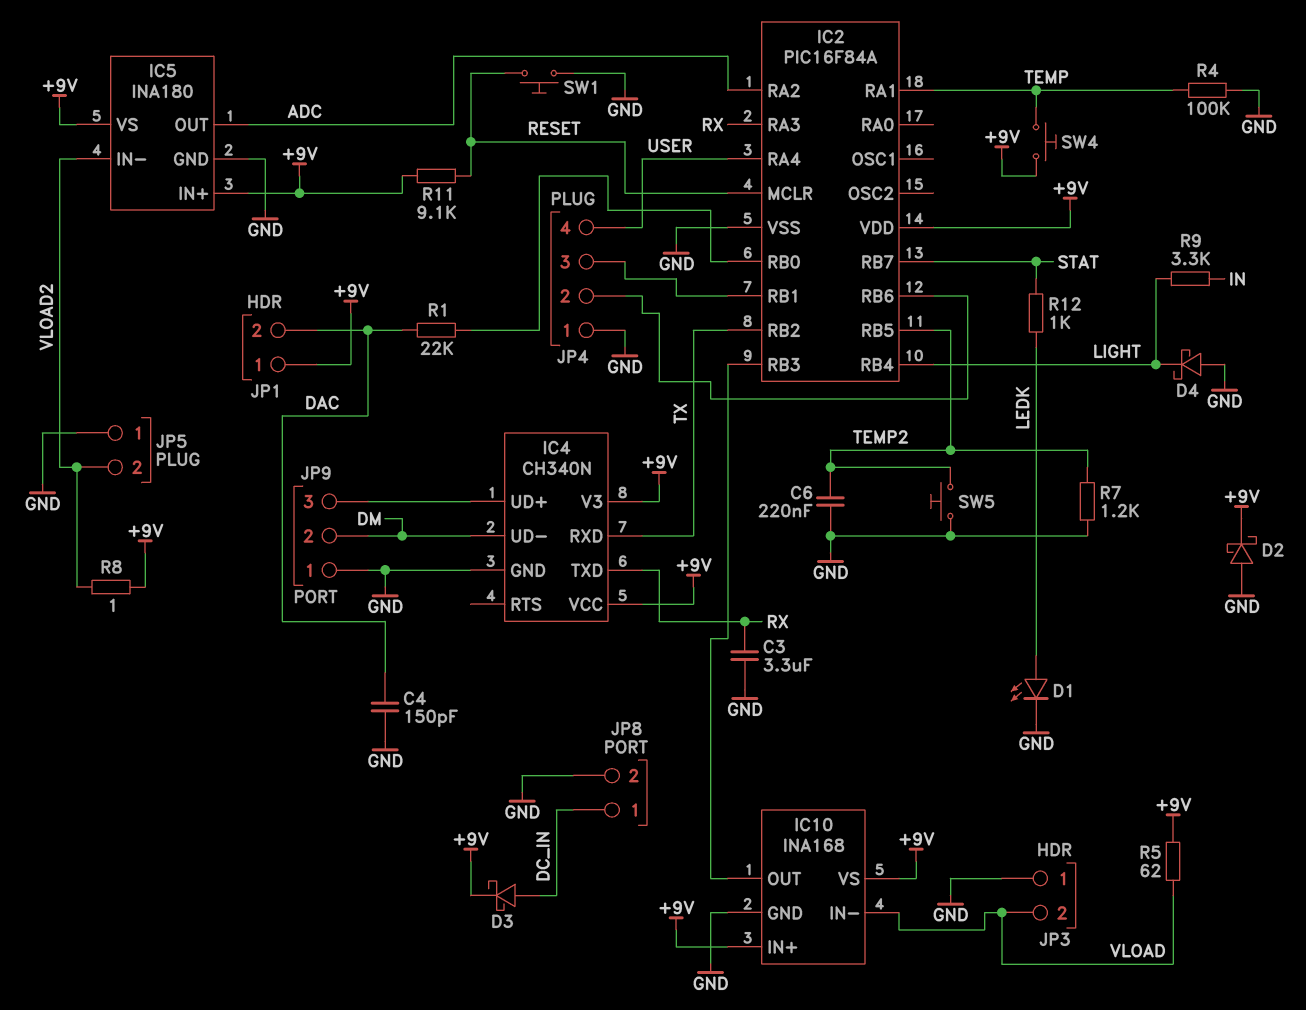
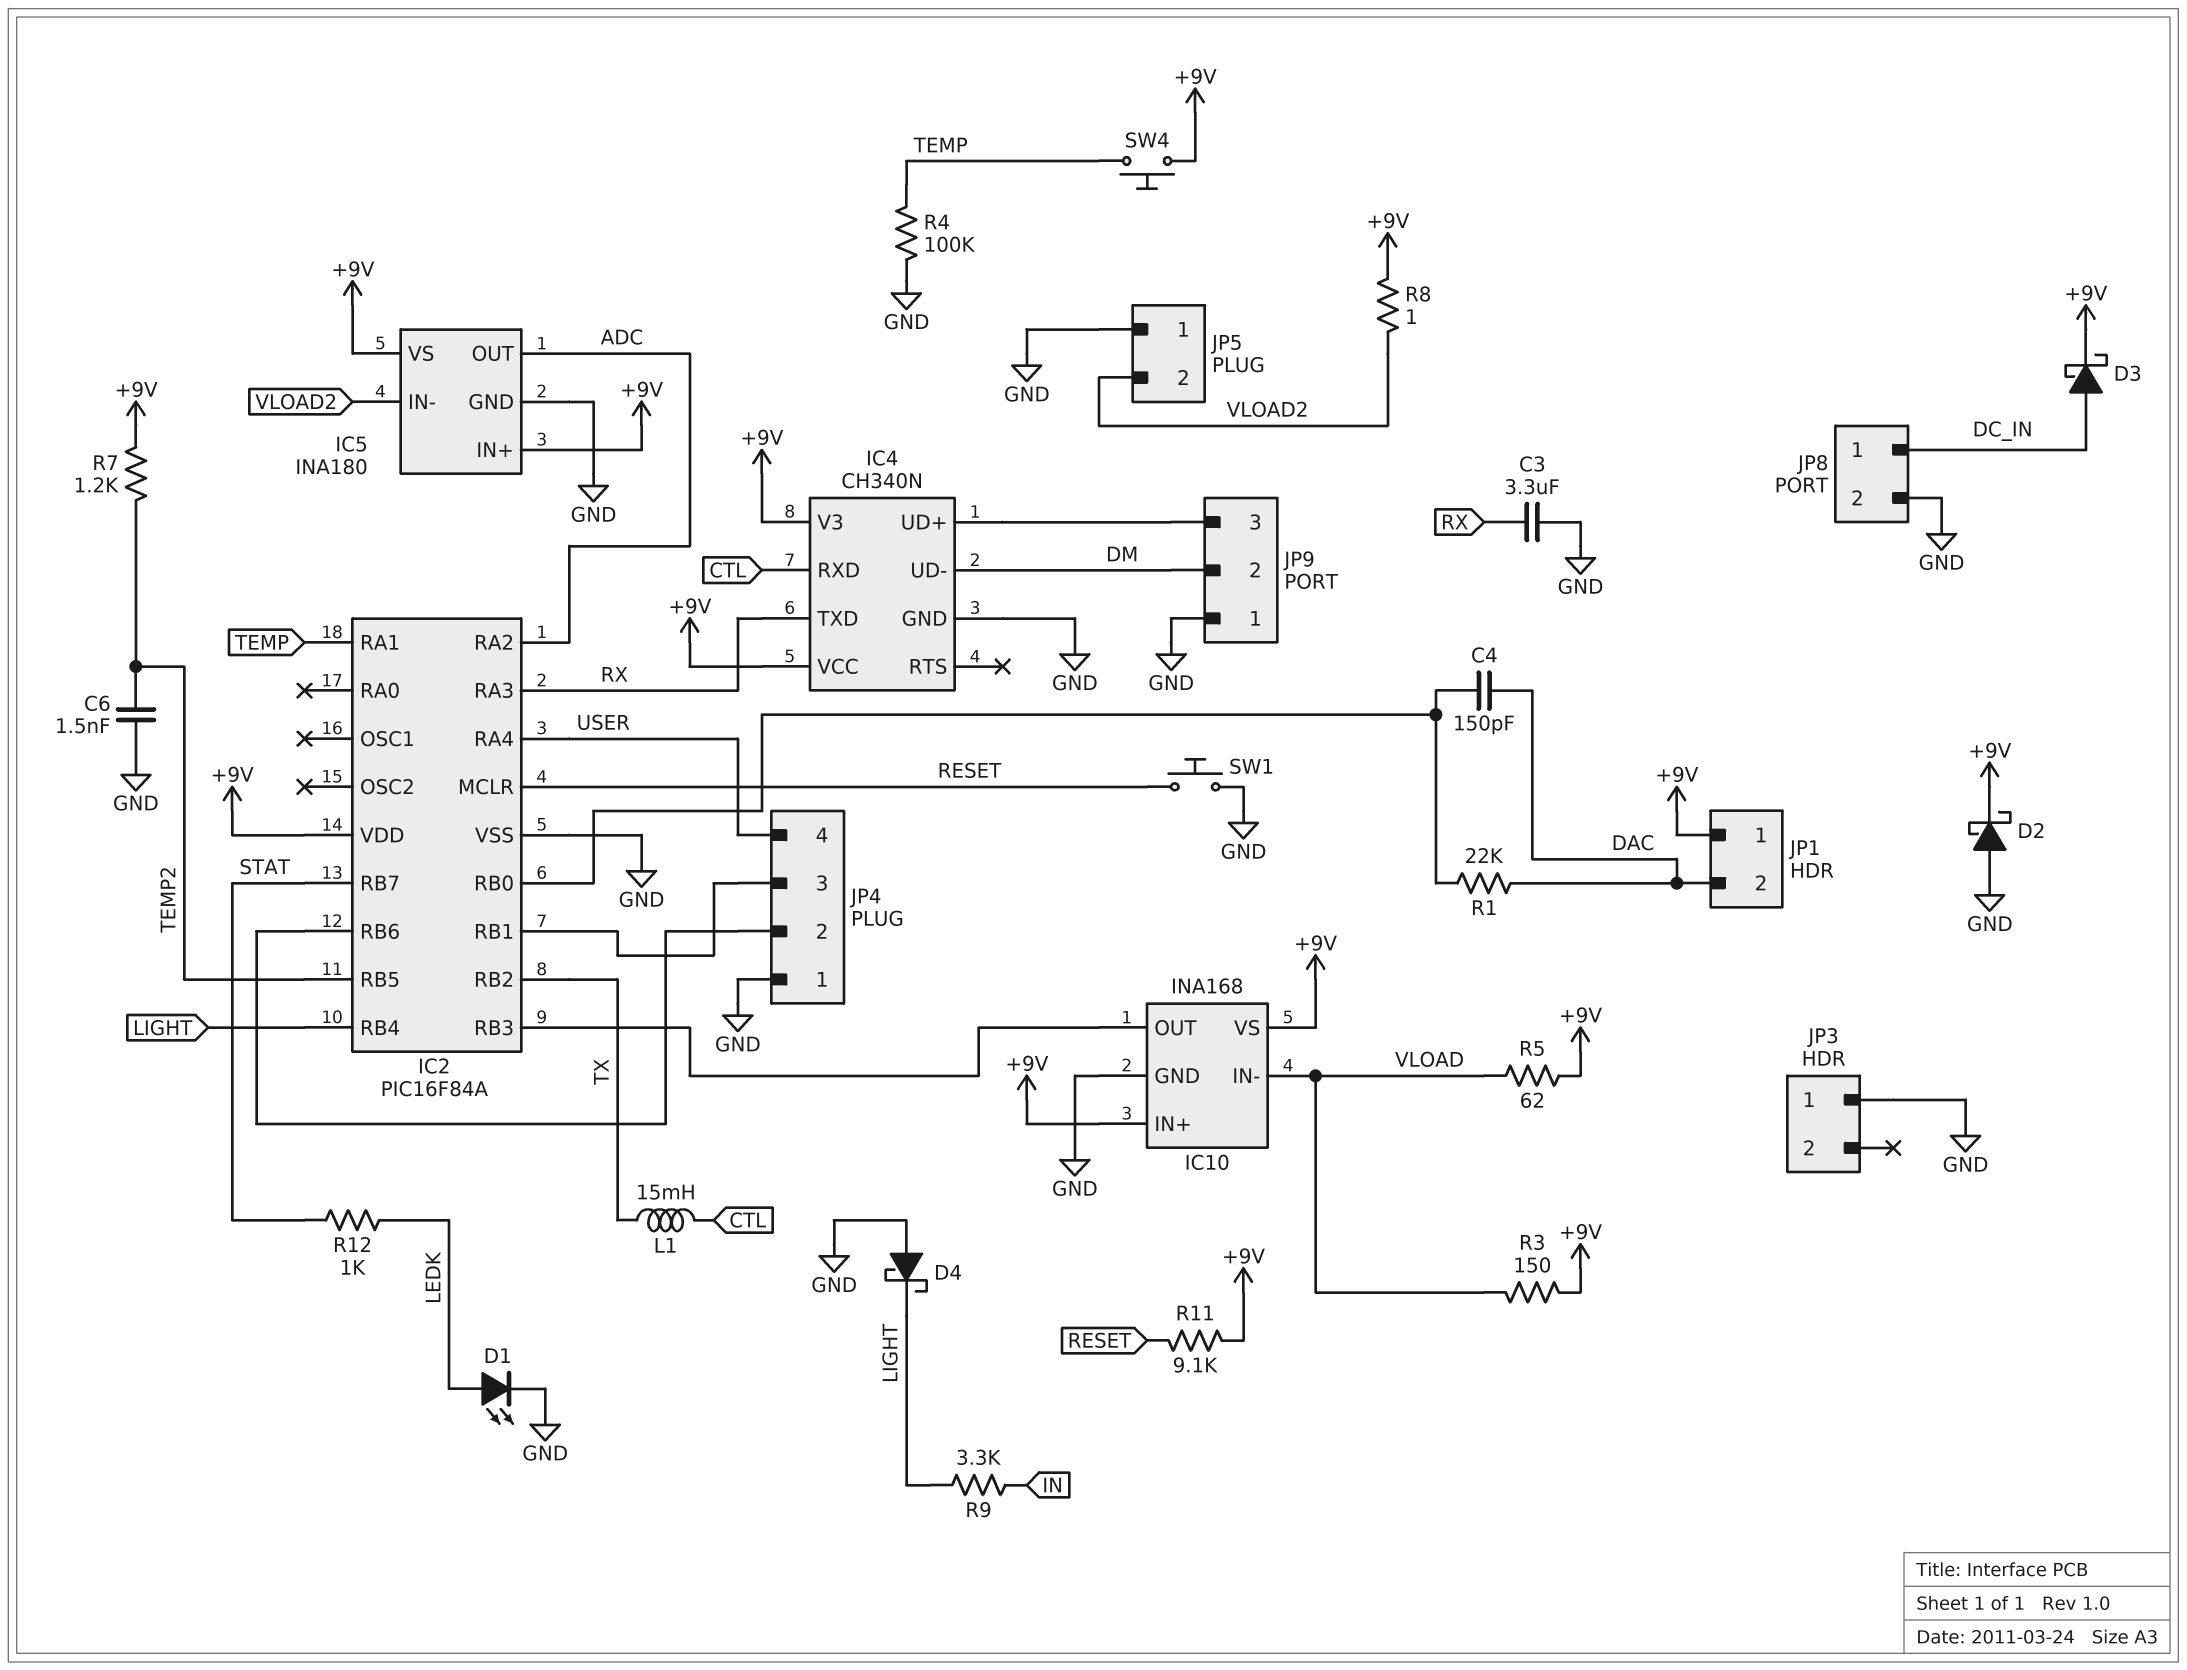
C4: 150pF (DAC, GND) -> 150pF (DAC, IC2/RB0)
C6: 220nF (GND, TEMP2) -> 1.5nF (GND, TEMP2)
IC4 pin RXD: TX -> CTL
JP3 pin 2: VLOAD -> none
L1: none -> 15mH (CTL, TX)
R3: none -> 150 (+9V, VLOAD)
R7: 1.2k (GND, TEMP2) -> 1.2k (+9V, TEMP2)
SW5: button (GND, TEMP2) -> none

